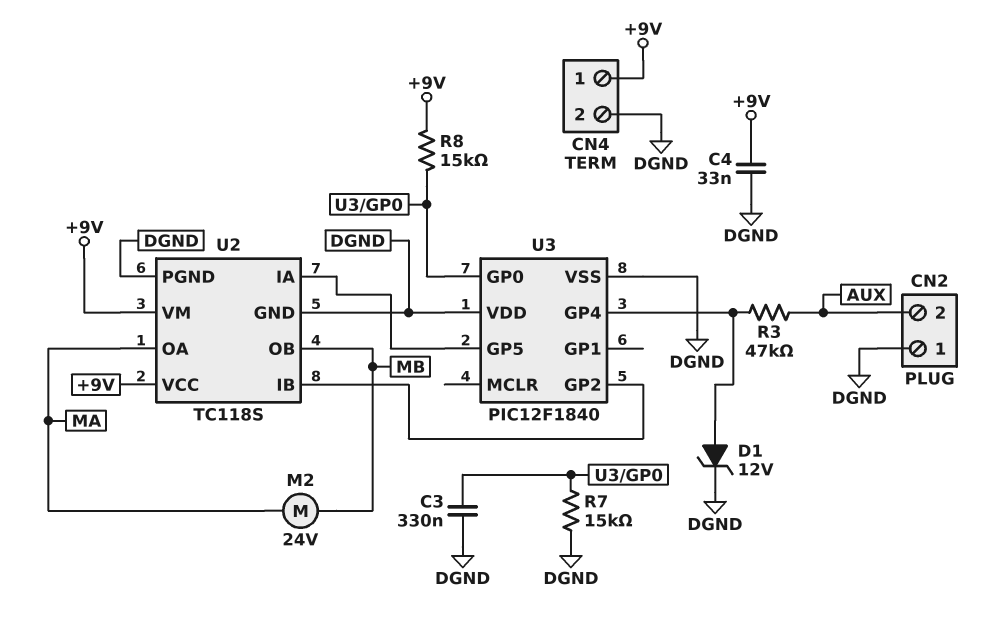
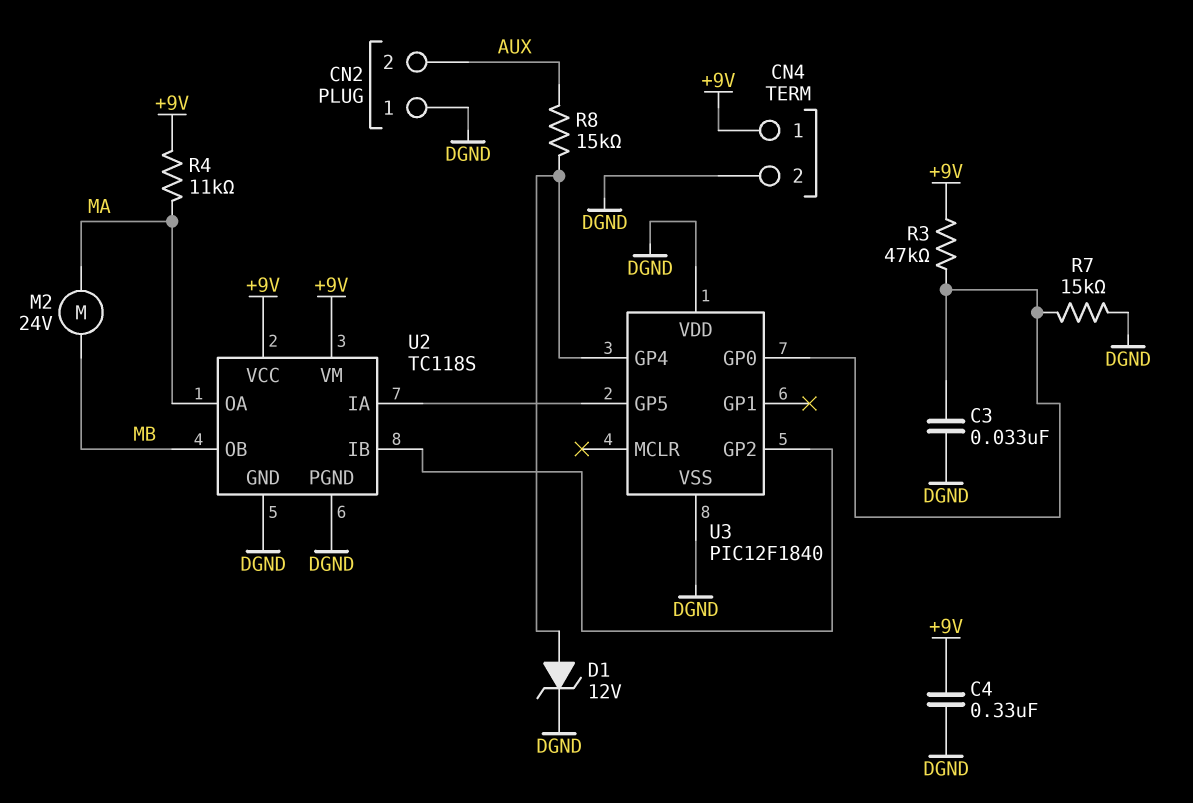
C3: 330nF (DGND, U3/GP0) -> 33nF (DGND, U3/GP0)
C4: 33nF (+9V, DGND) -> 330nF (+9V, DGND)
R3: 47k (AUX, U3/GP4) -> 47k (+9V, U3/GP0)
R4: none -> 11k (+9V, MA)
R8: 15k (+9V, U3/GP0) -> 15k (AUX, U3/GP4)

